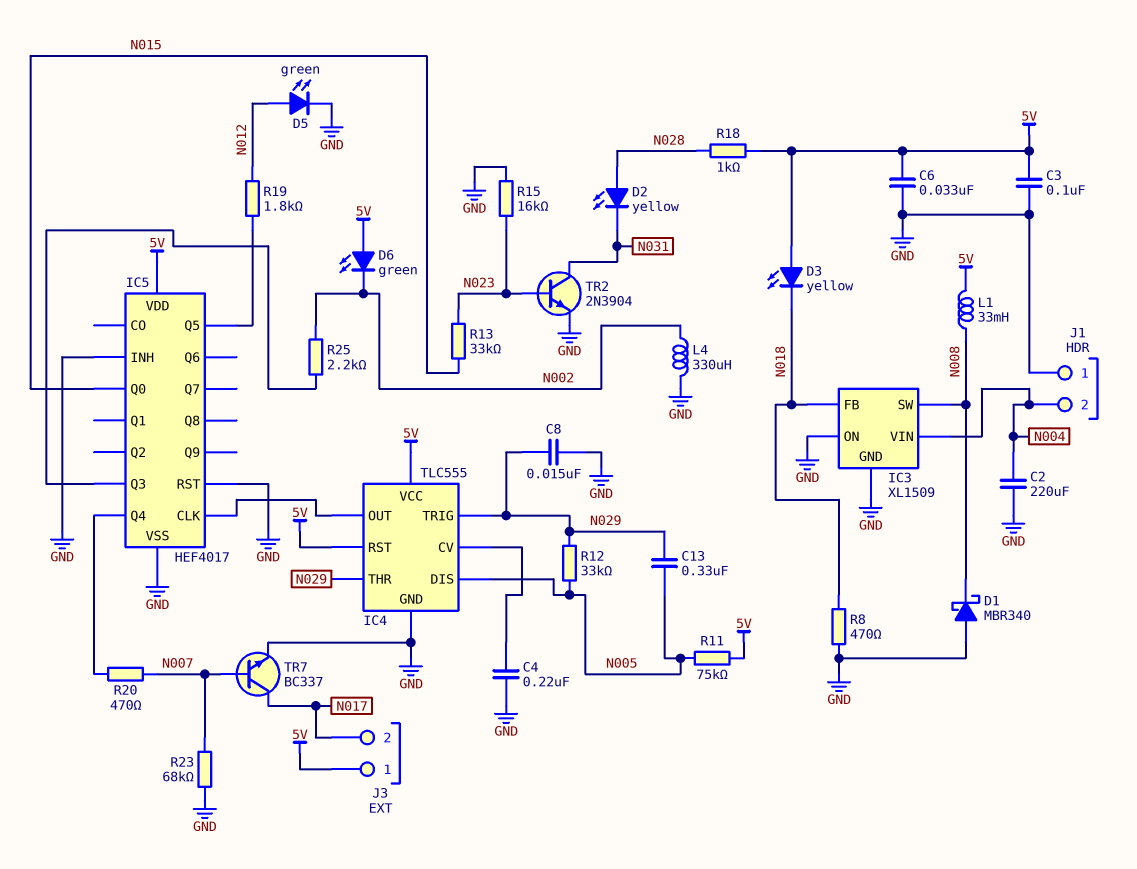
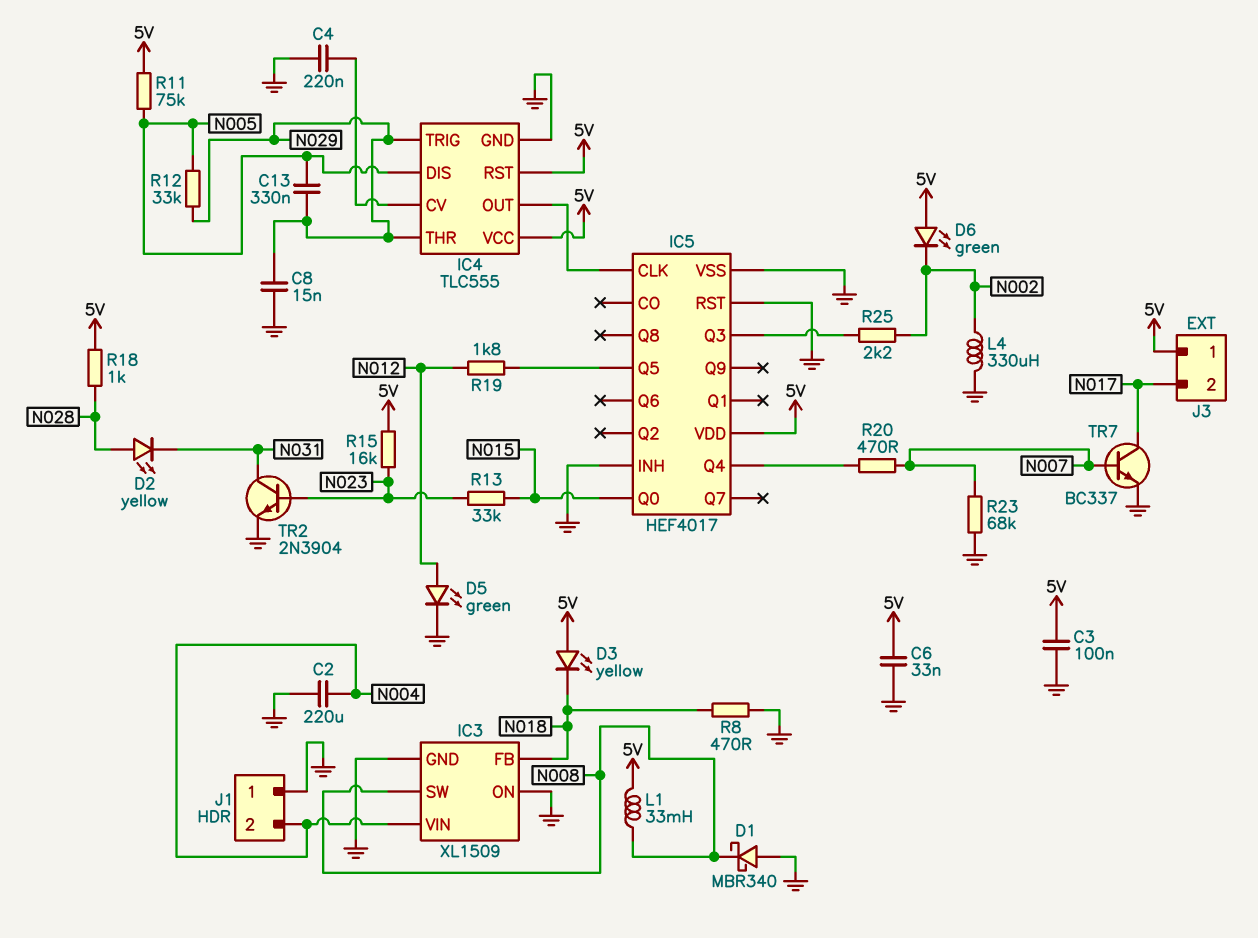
R15: 16k (GND, N023) -> 16k (5V, N023)

